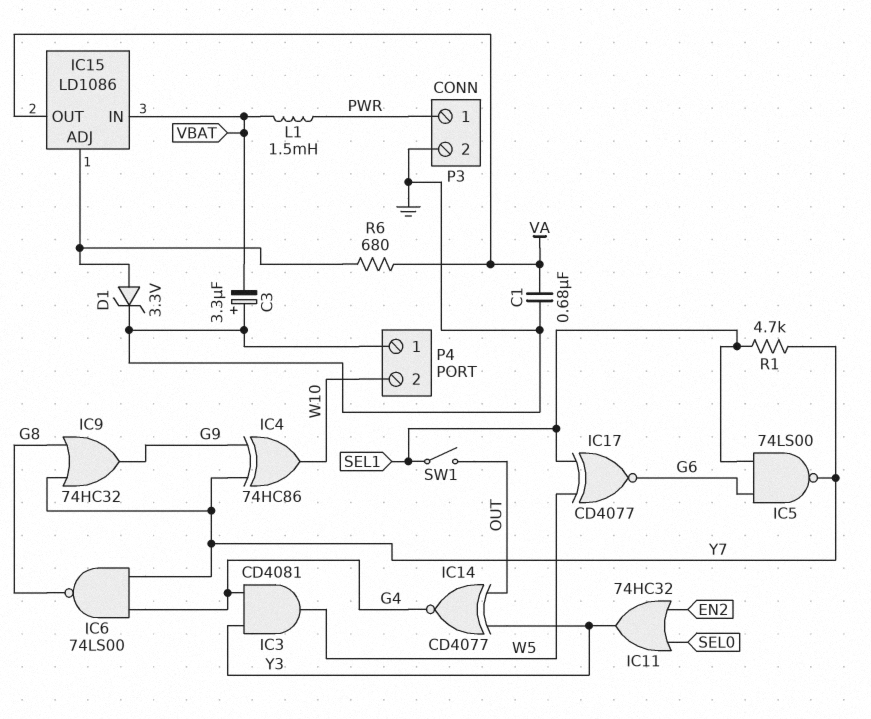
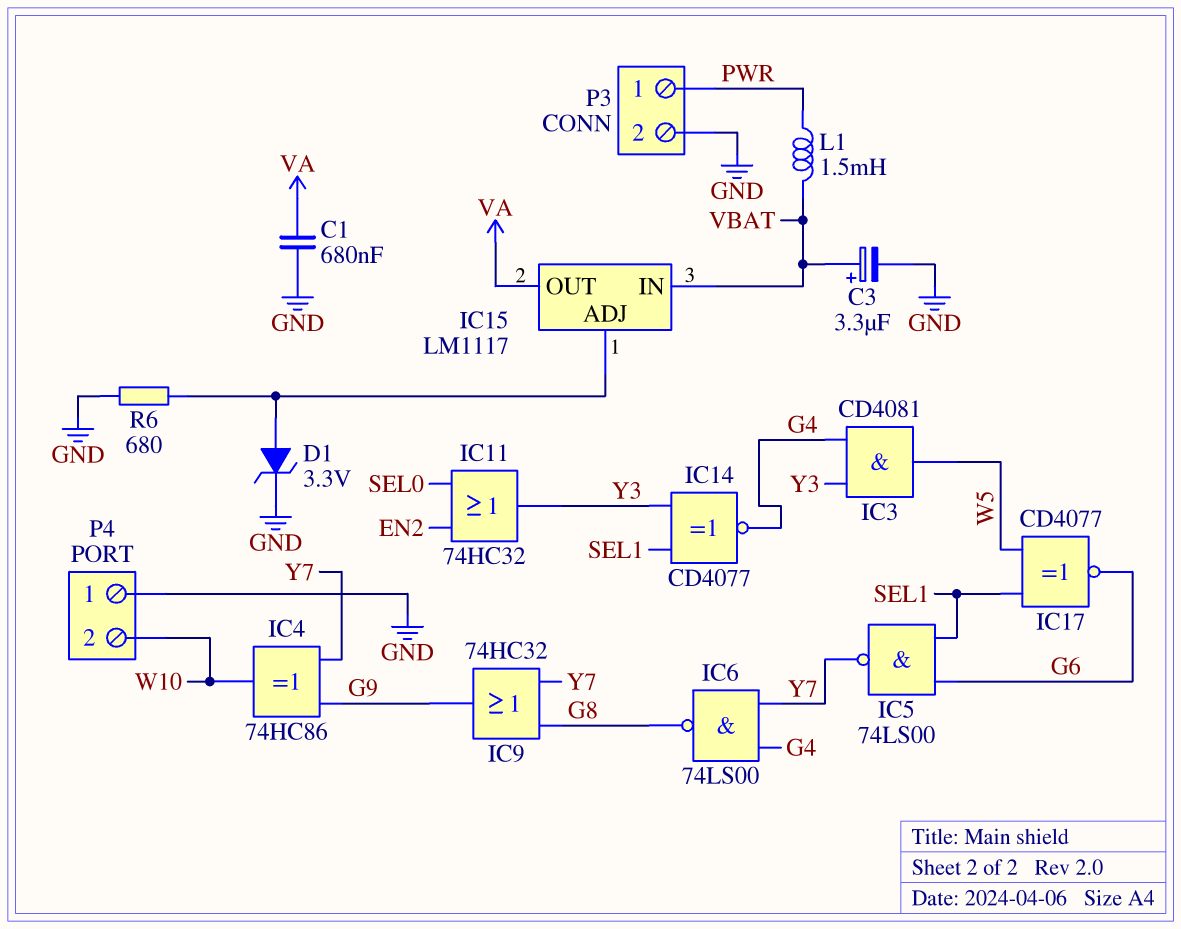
C3: 3.3uF (plus GND, minus VBAT) -> 3.3uF (plus VBAT, minus GND)
IC14: XNOR CD4077 (in OUT, in Y3, out G4) -> XNOR CD4077 (in SEL1, in Y3, out G4)
IC15: LD1086 -> LM1117
R1: 4.7k (SEL1, Y7) -> none
R6: 680 (IC15/ADJ, VA) -> 680 (GND, IC15/ADJ)
SW1: switch (OUT, SEL1) -> none

